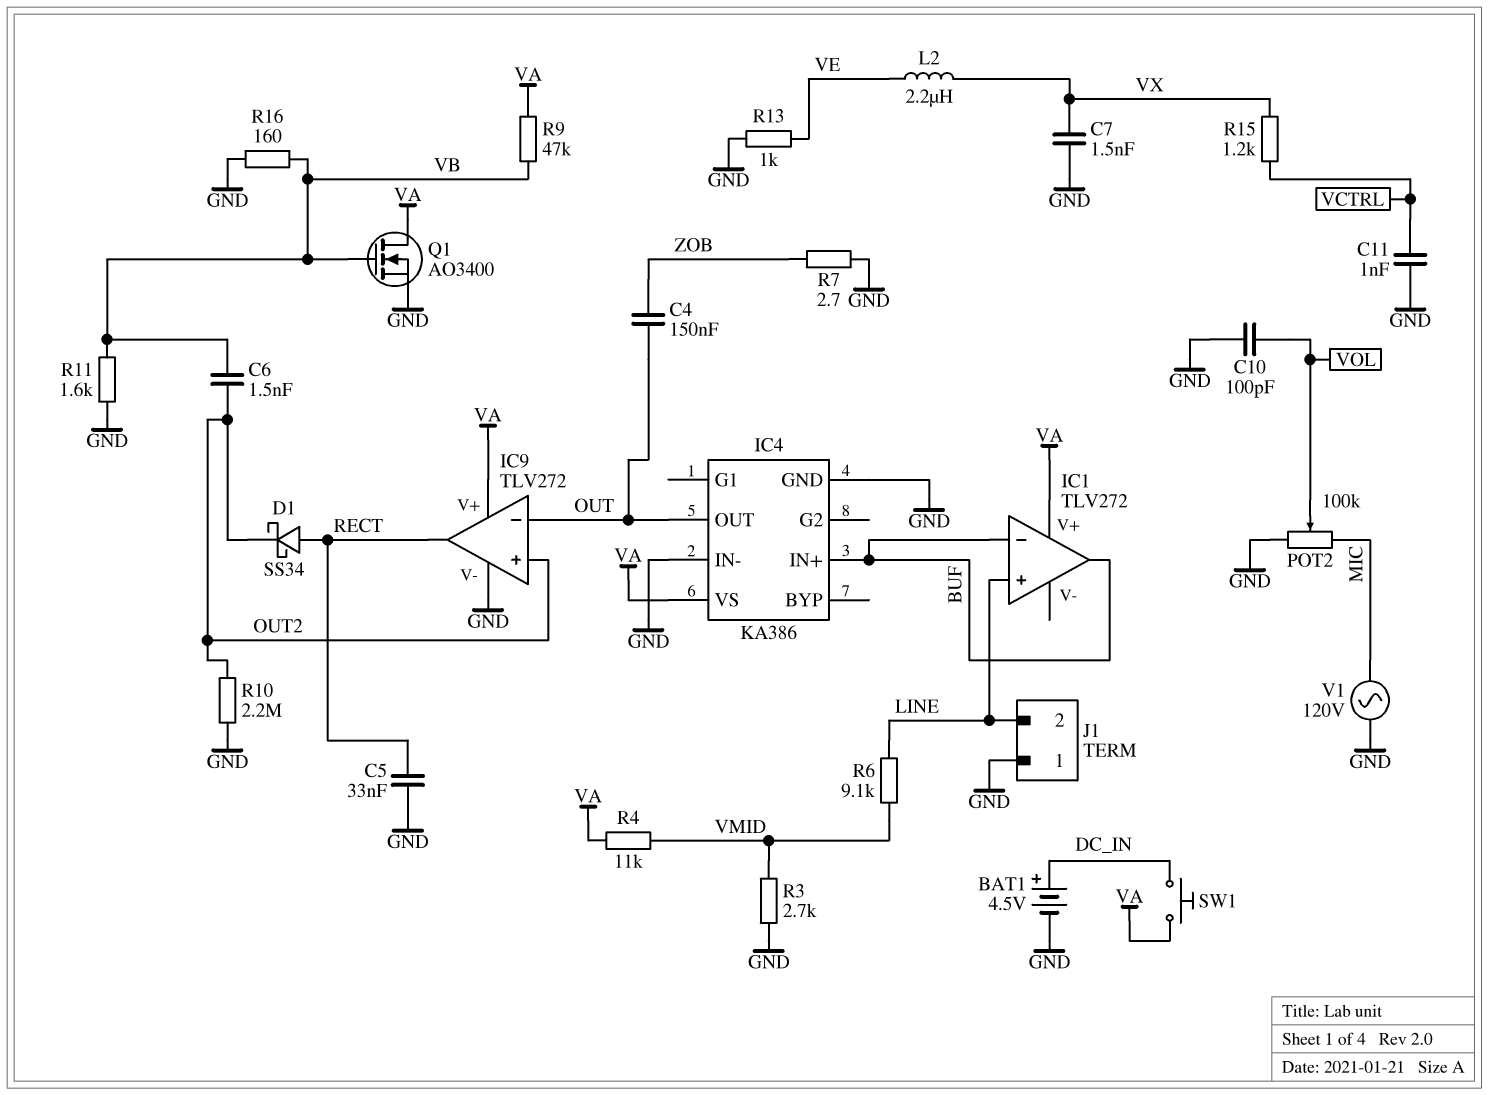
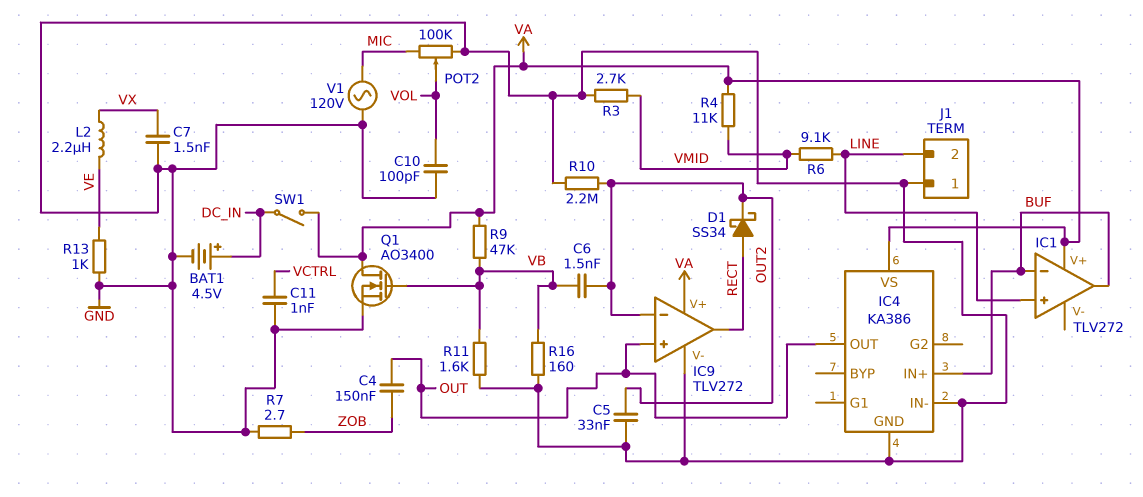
C5: 33nF (GND, RECT) -> 33nF (GND, OUT2)
IC9 pin in+: OUT2 -> OUT
IC9 pin in-: OUT -> OUT2
R15: 1.2k (VCTRL, VX) -> none
SW1: button (DC_IN, VA) -> switch (DC_IN, VA)

